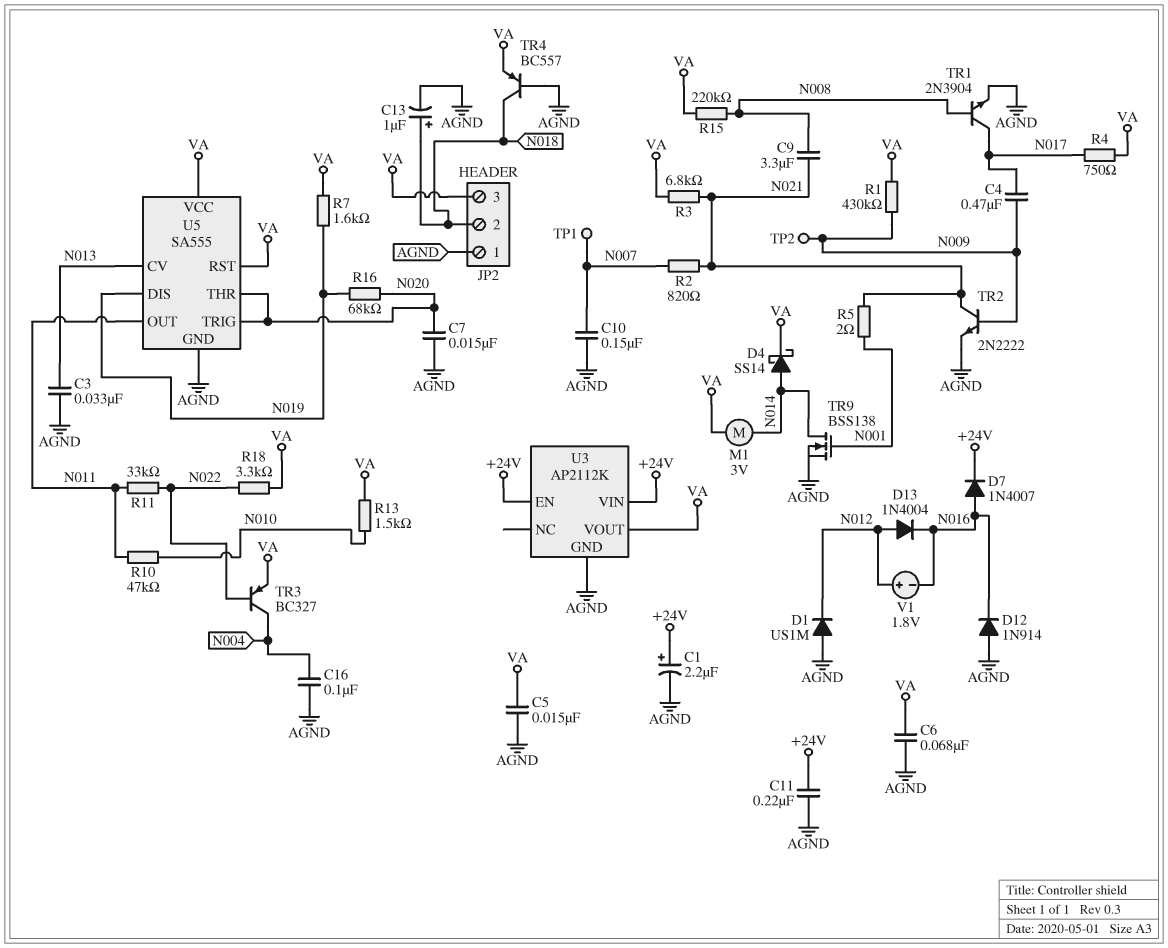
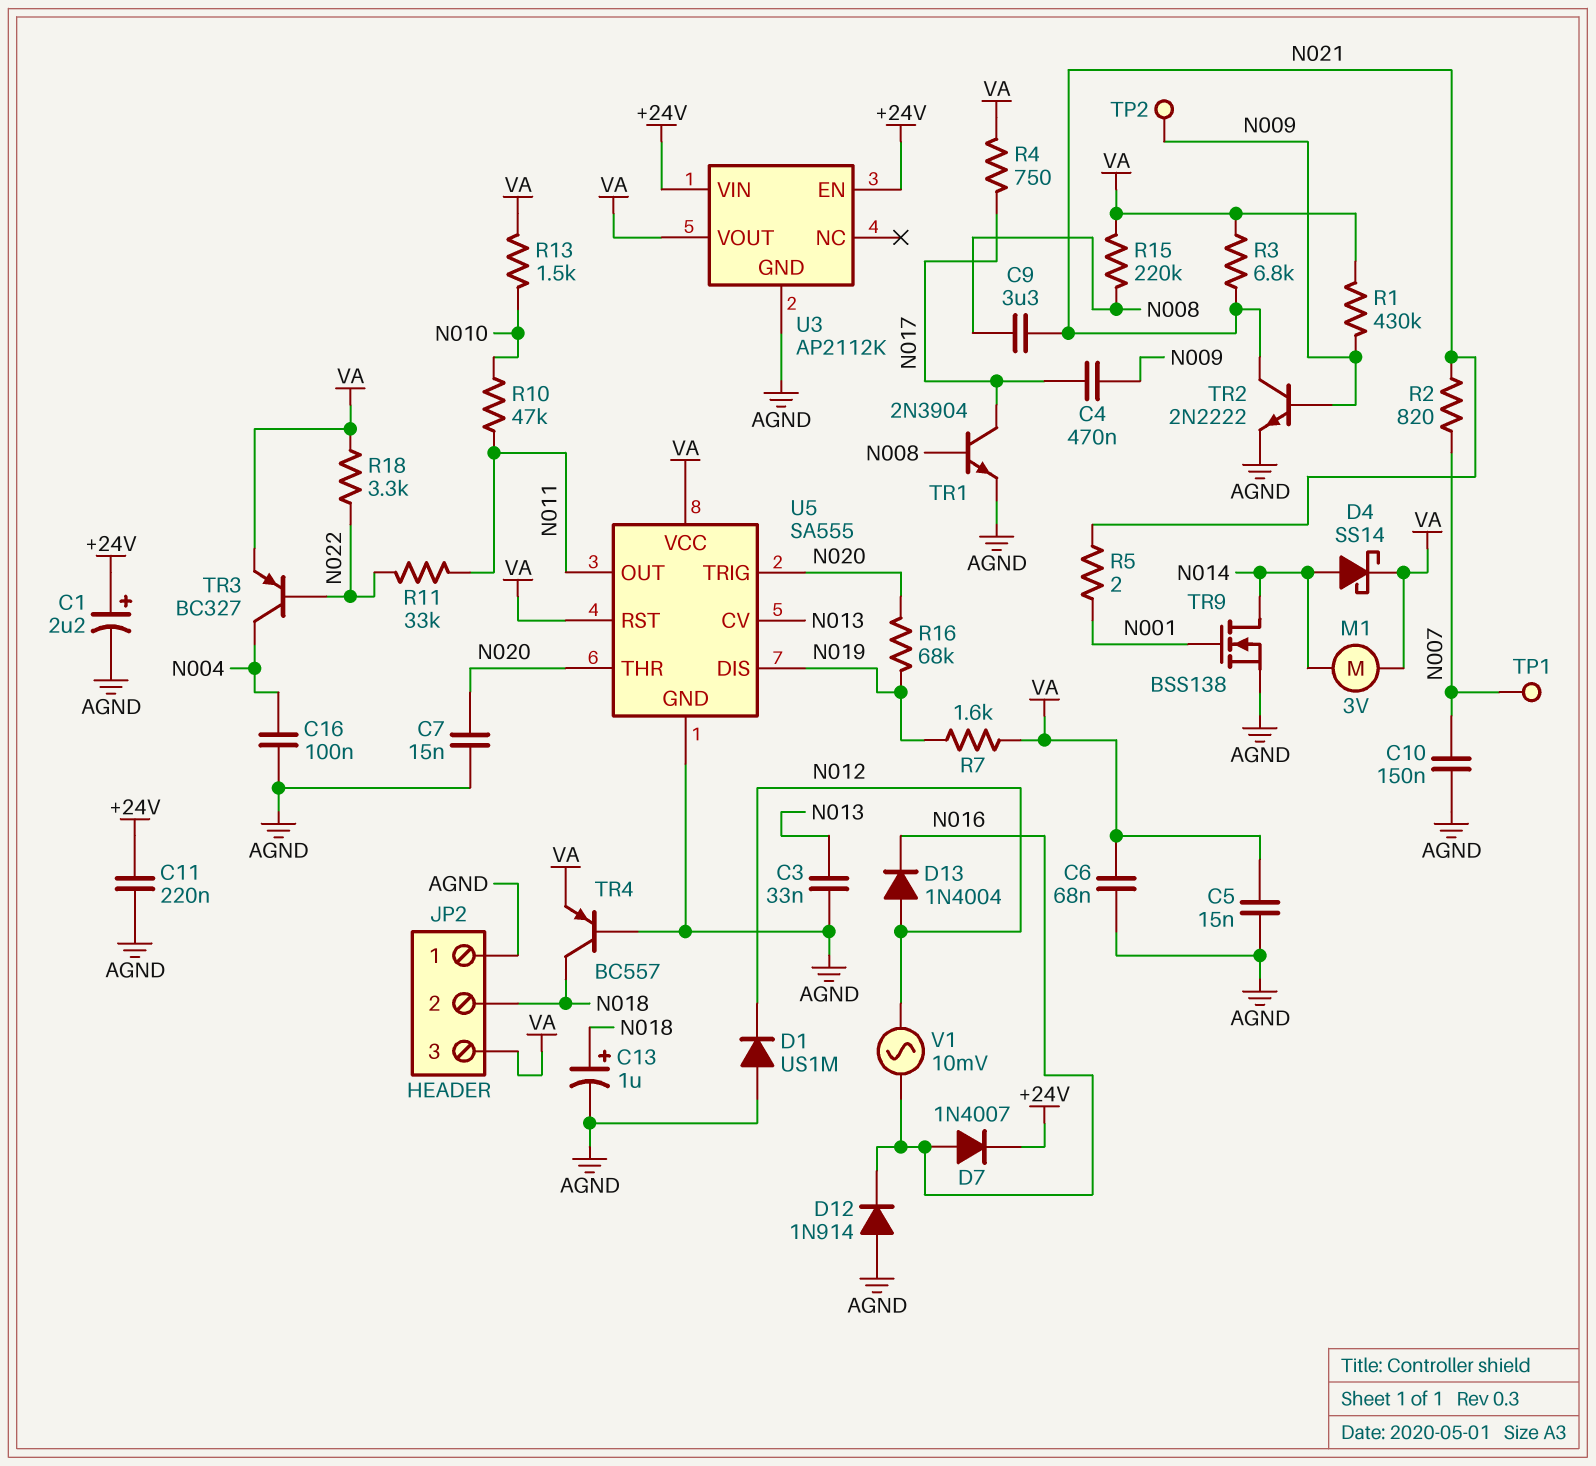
V1: 1.8V (plus N012, minus N016) -> AC 10mV (N012, N016)

